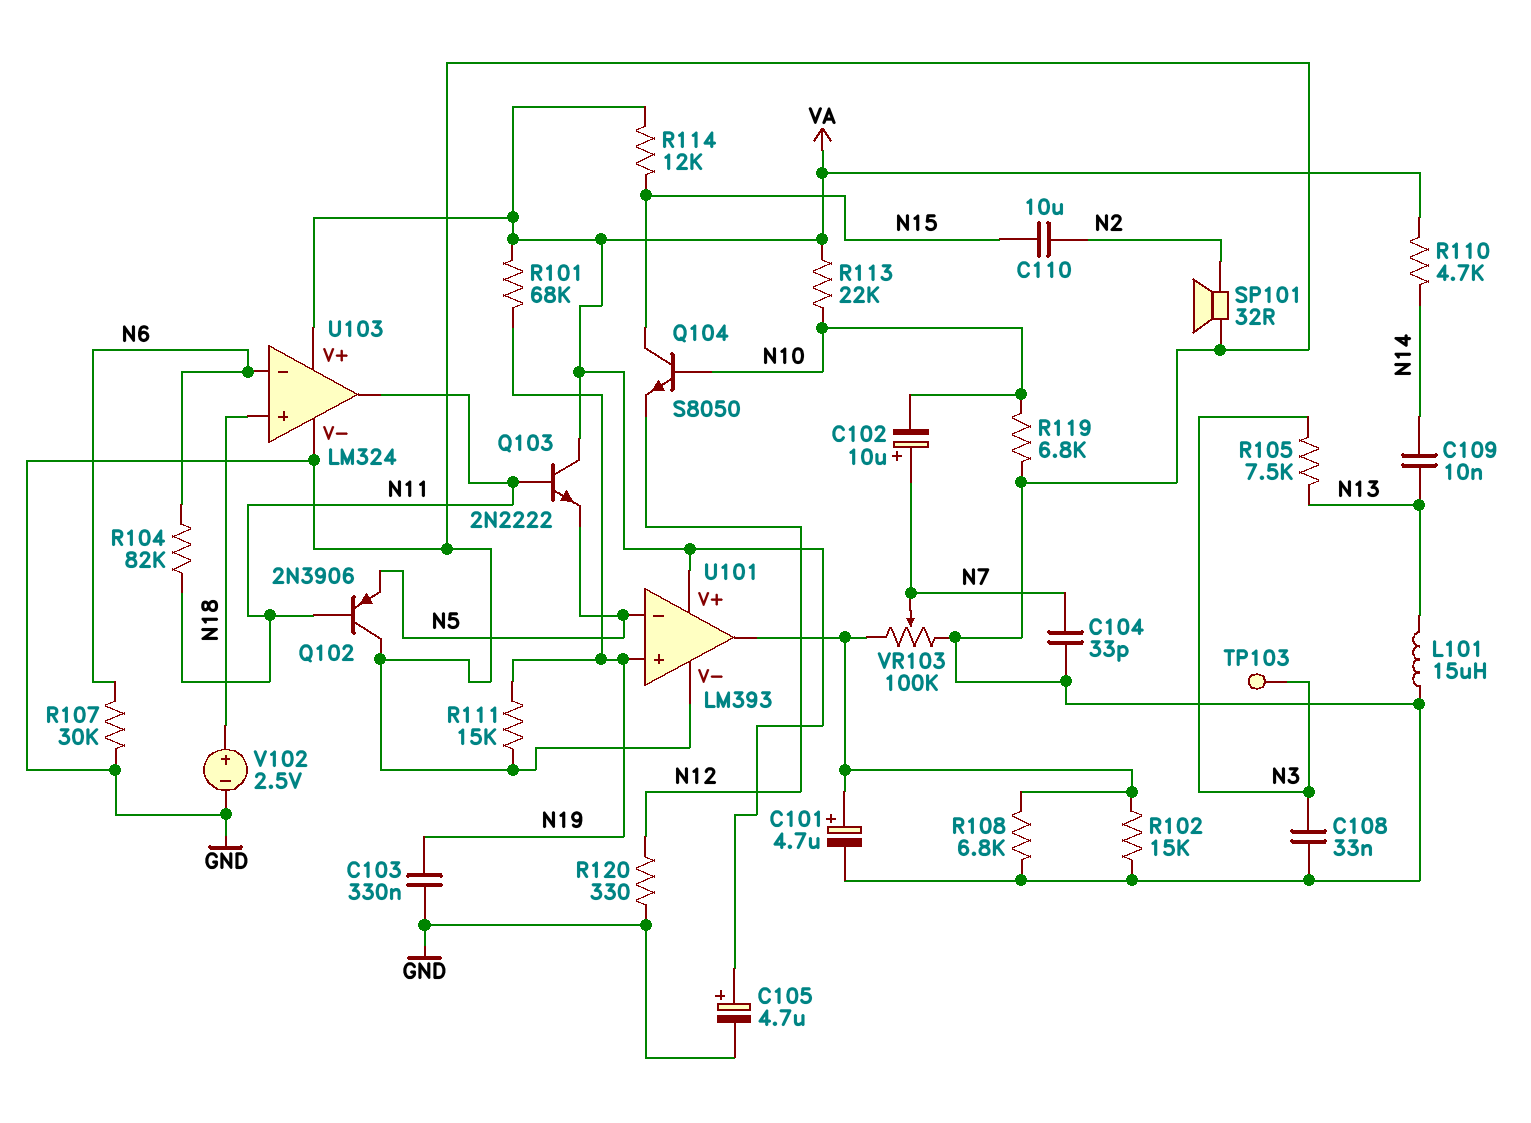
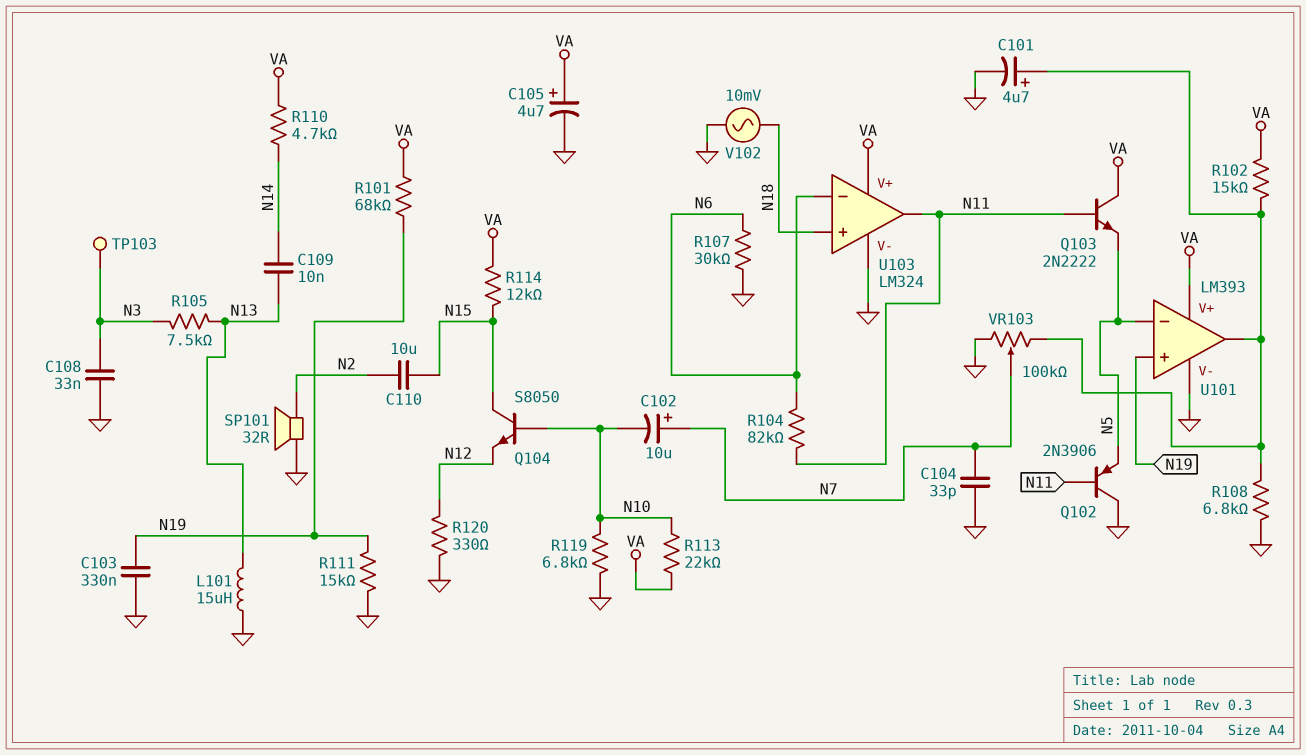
R102: 15k (GND, U101/out) -> 15k (U101/out, VA)
V102: 2.5V (plus N18, minus GND) -> AC 10mV (GND, N18)

